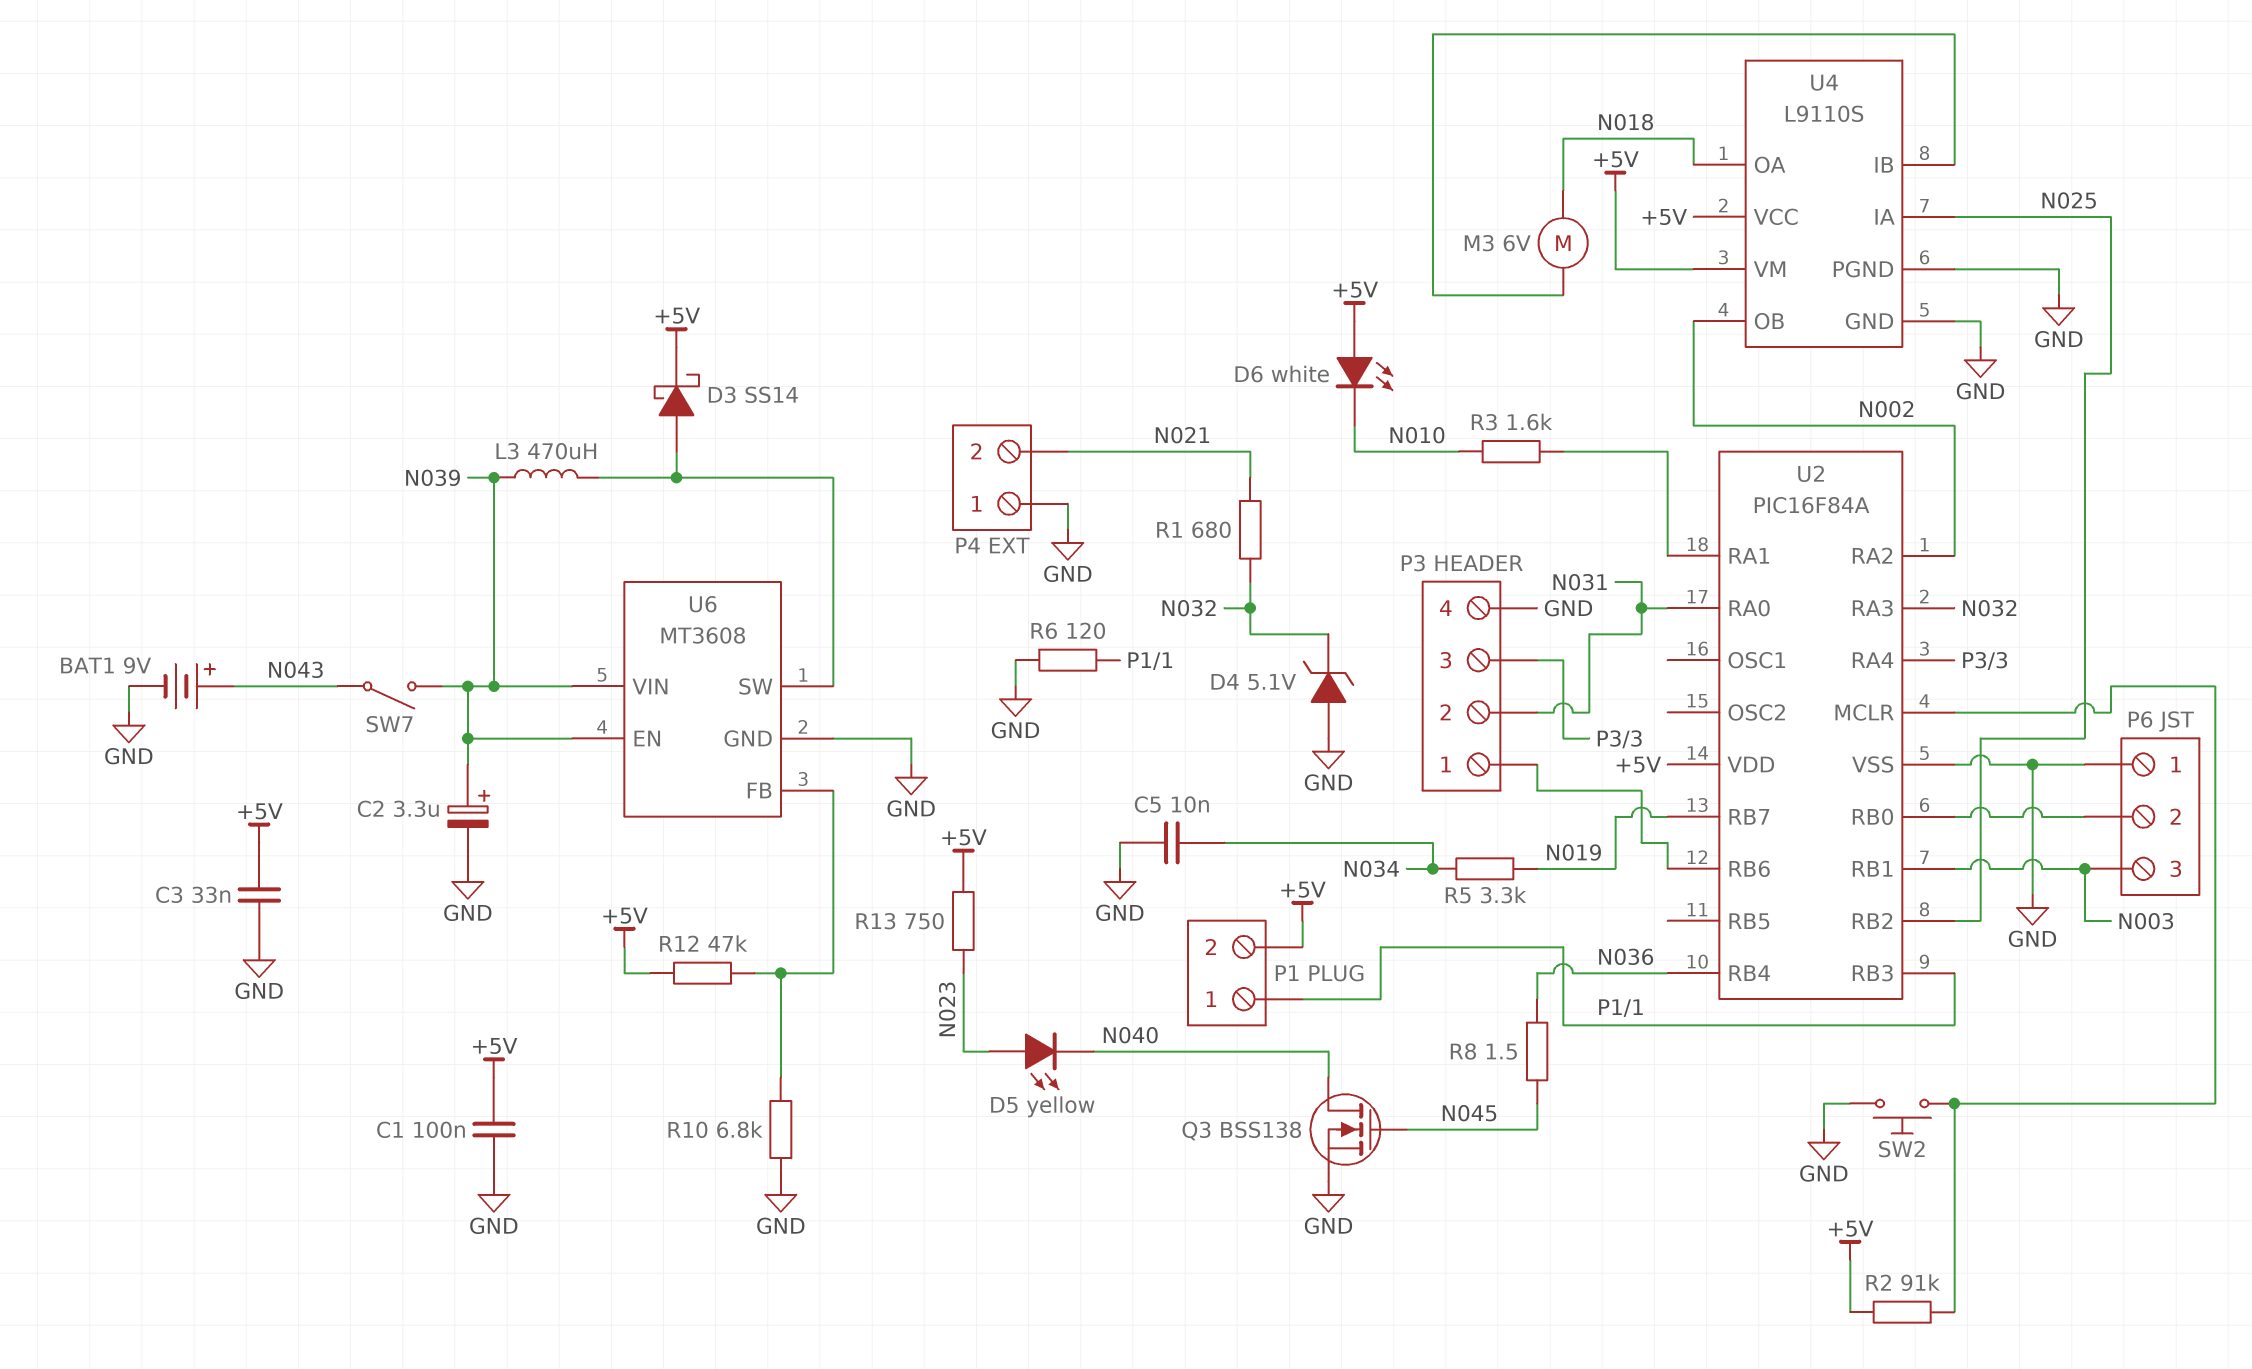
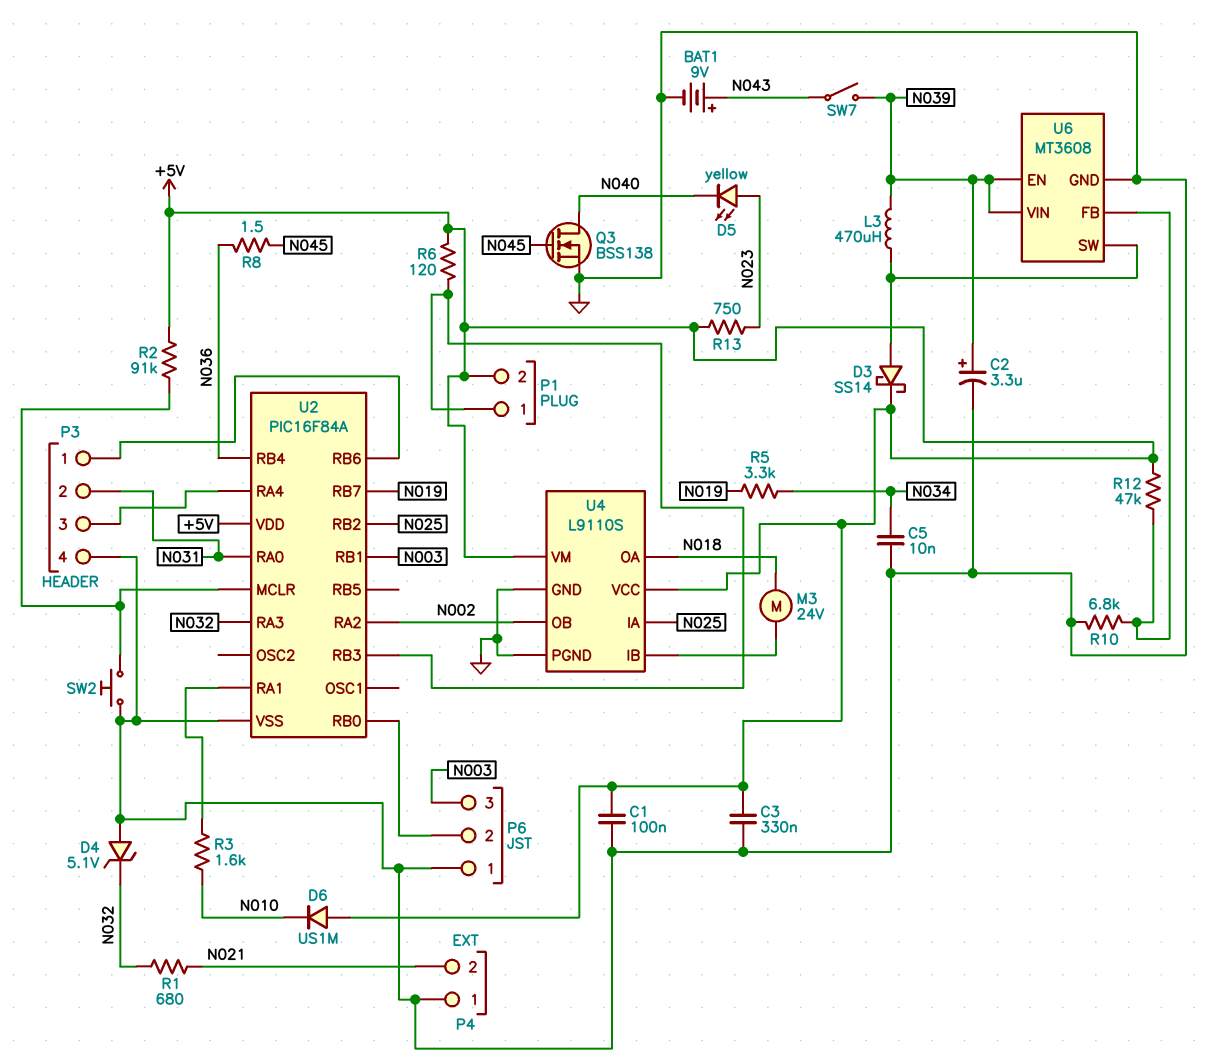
C3: 33nF (+5V, GND) -> 330nF (+5V, GND)
D6: LED white (A +5V, K N010) -> diode US1M (A +5V, K N010)
M3: motor 6V (N018, U4/IB) -> motor 24V (N018, U4/IB)
R6: 120 (GND, P1/1) -> 120 (+5V, P1/1)

